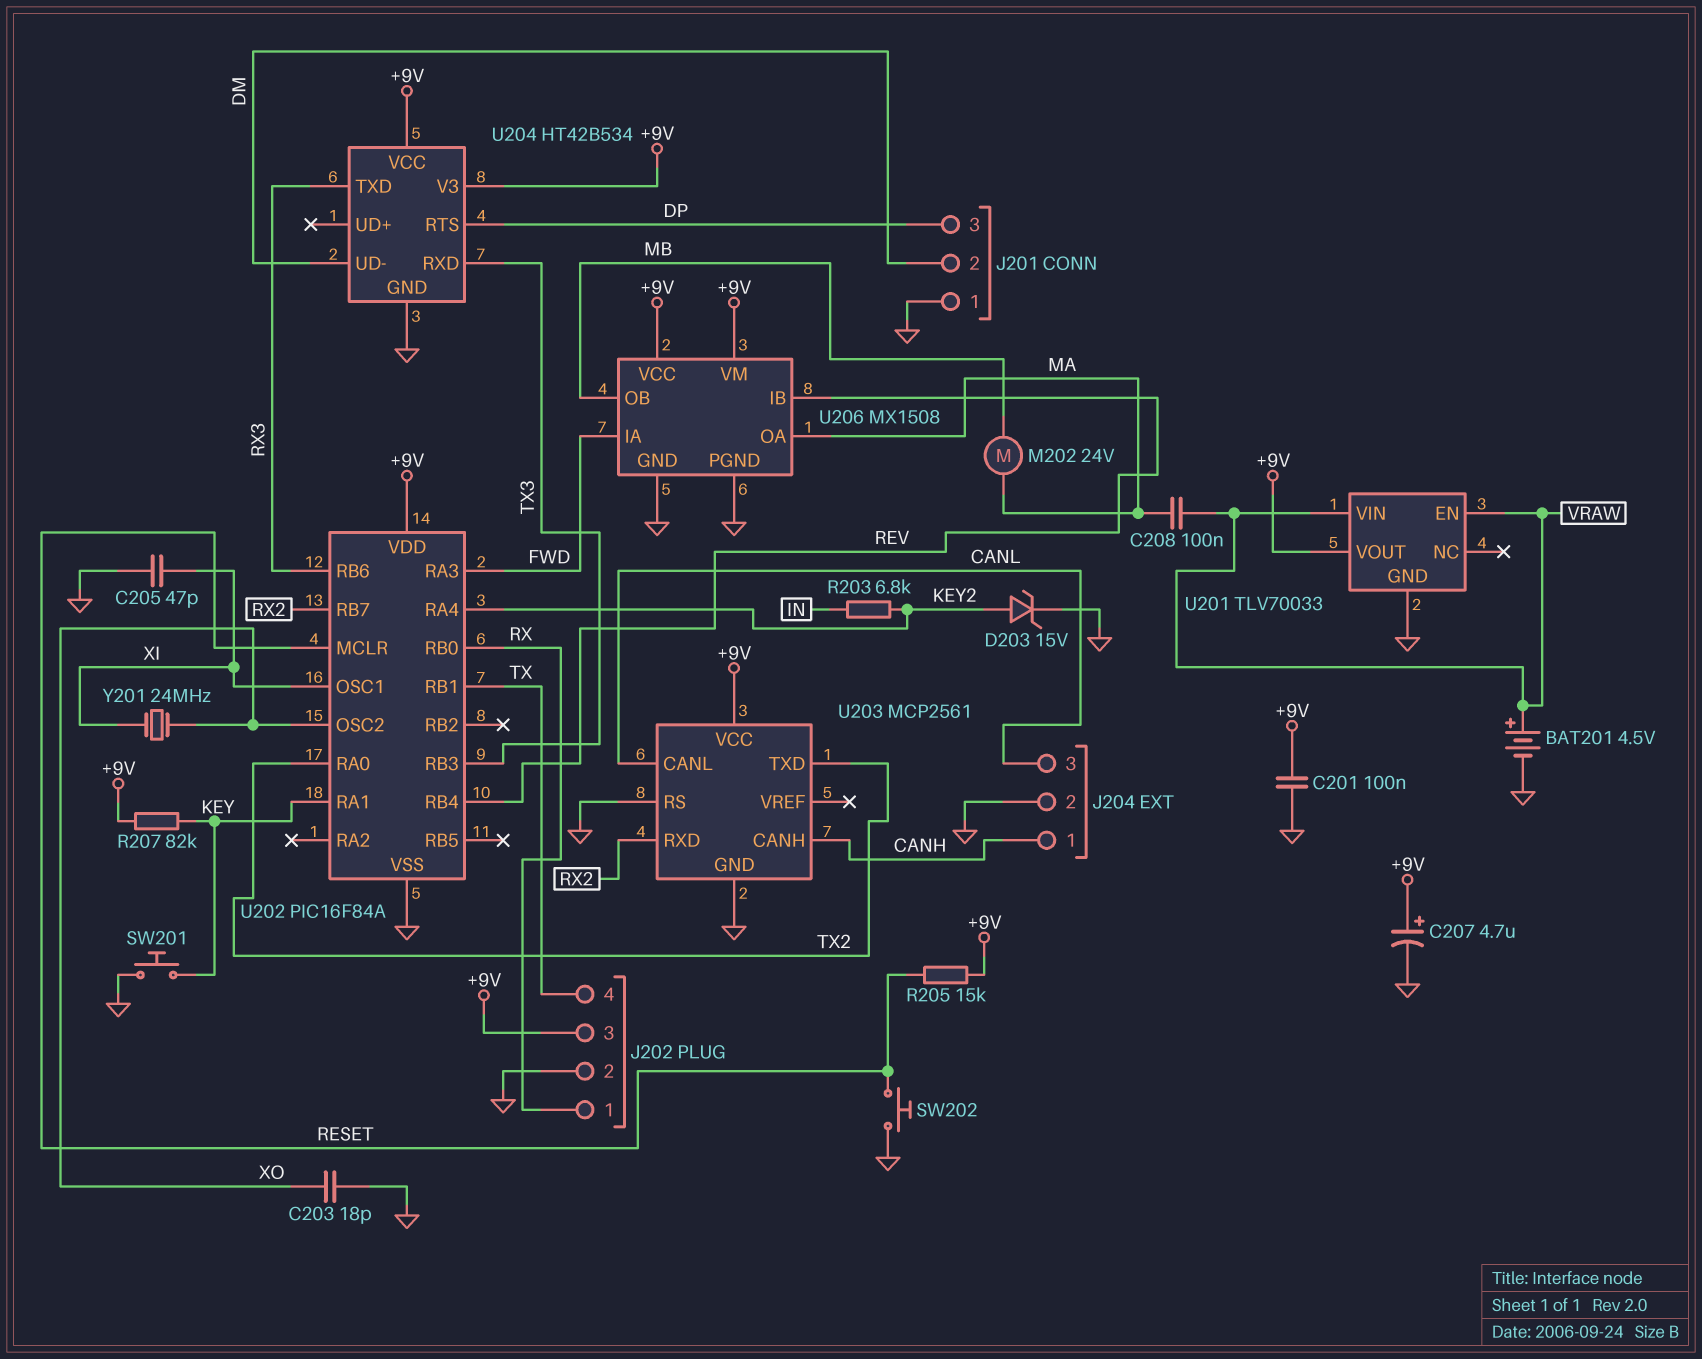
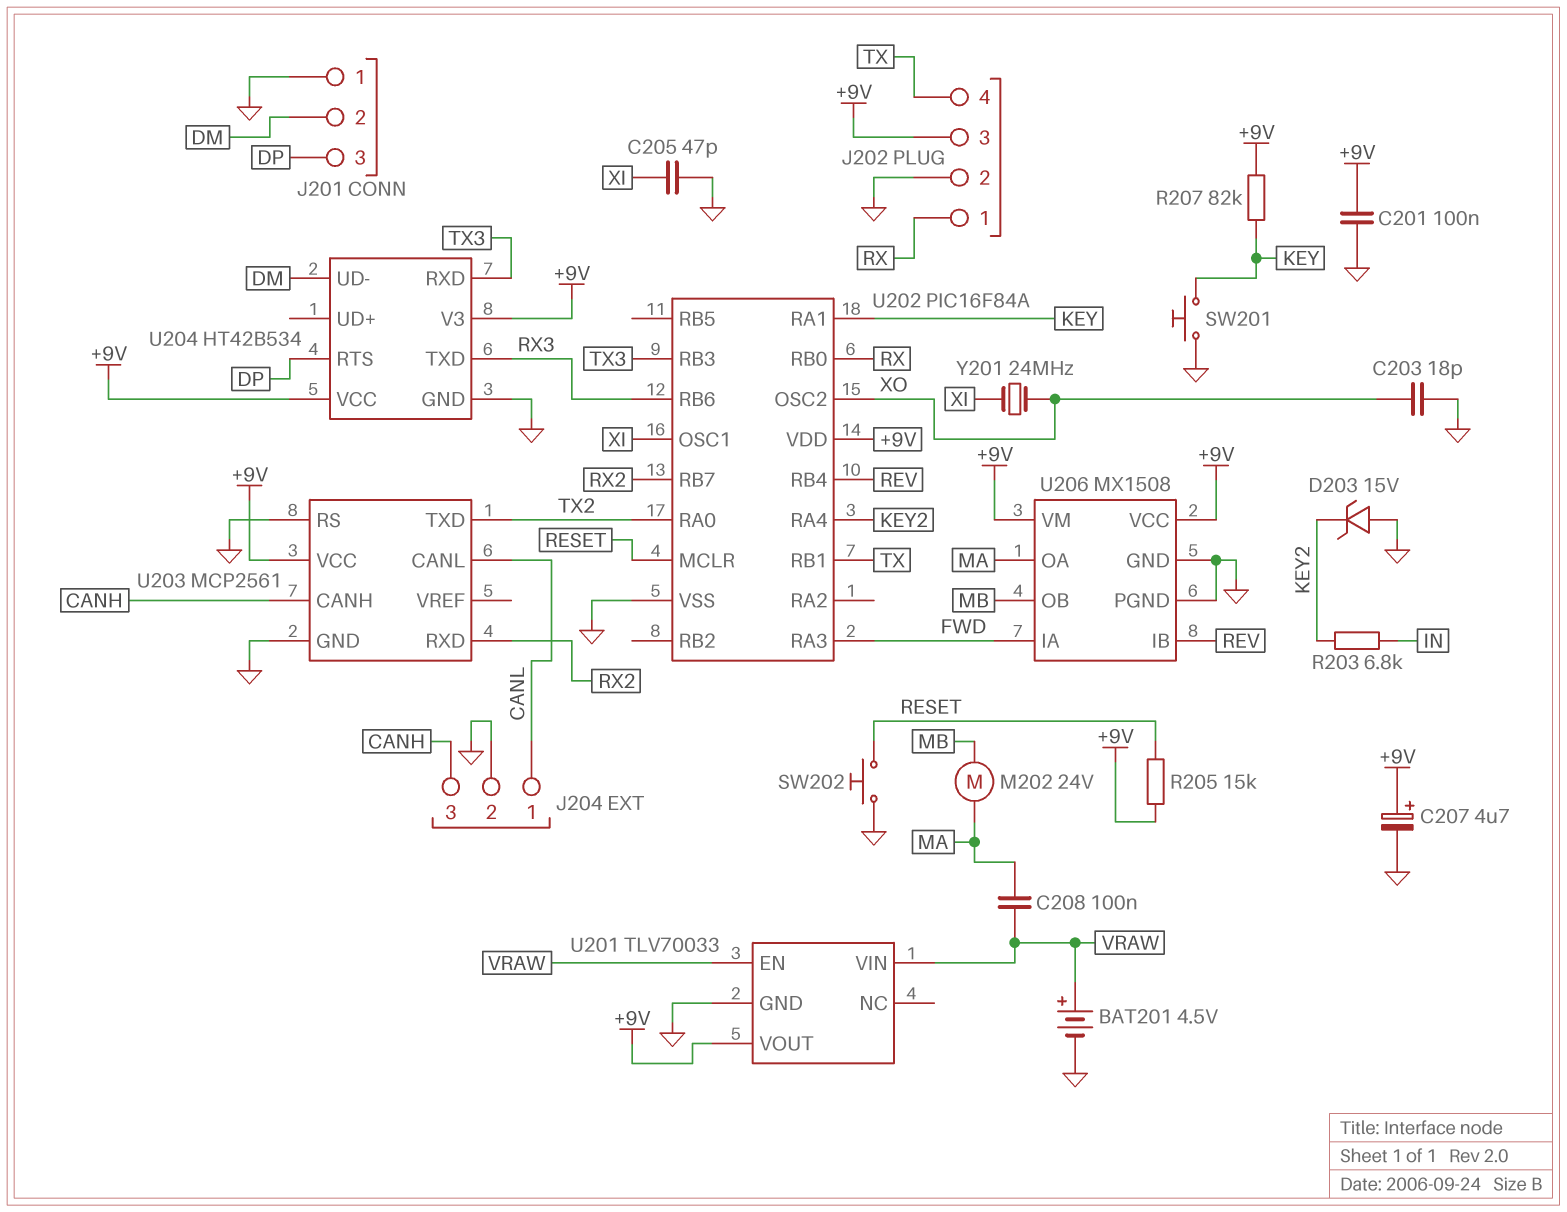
D203: zener 15V (A KEY2, K GND) -> zener 15V (A GND, K KEY2)
J204 pin 1: CANH -> CANL
J204 pin 3: CANL -> CANH

